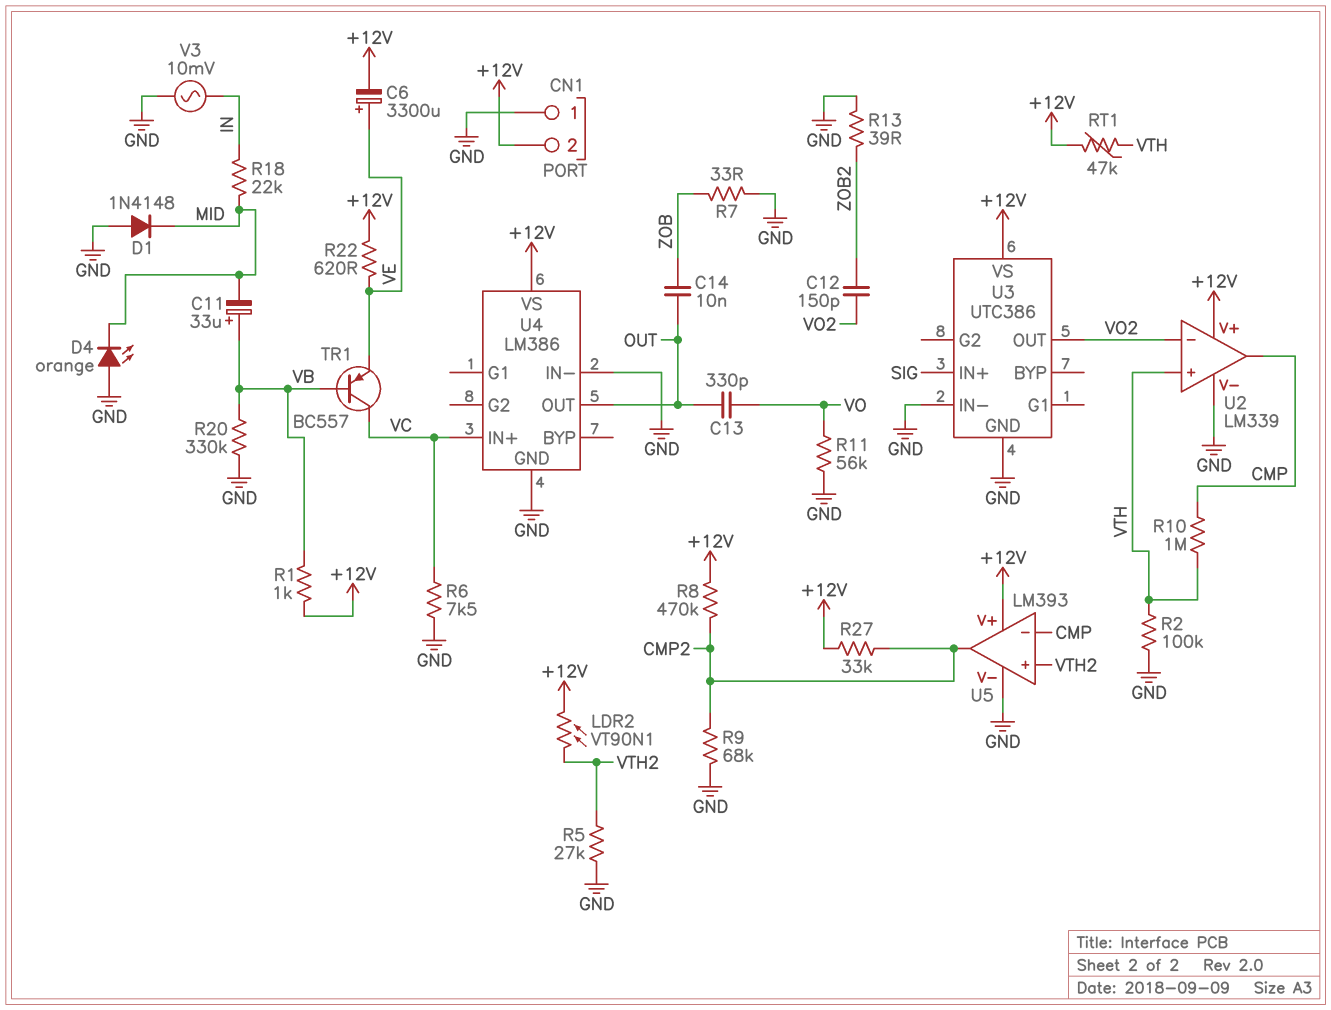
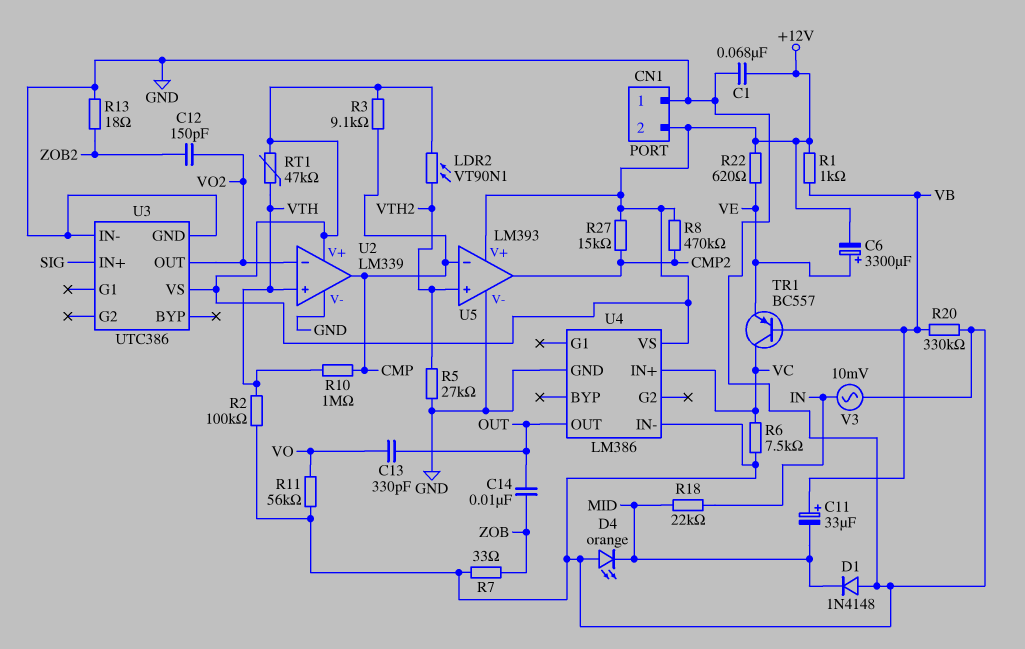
C1: none -> 68nF (+12V, GND)
R3: none -> 9.1k (+12V, CMP)
R9: 68k (CMP2, GND) -> none
R13: 39 (GND, ZOB2) -> 18 (GND, ZOB2)
R27: 33k (+12V, CMP2) -> 15k (+12V, CMP2)

